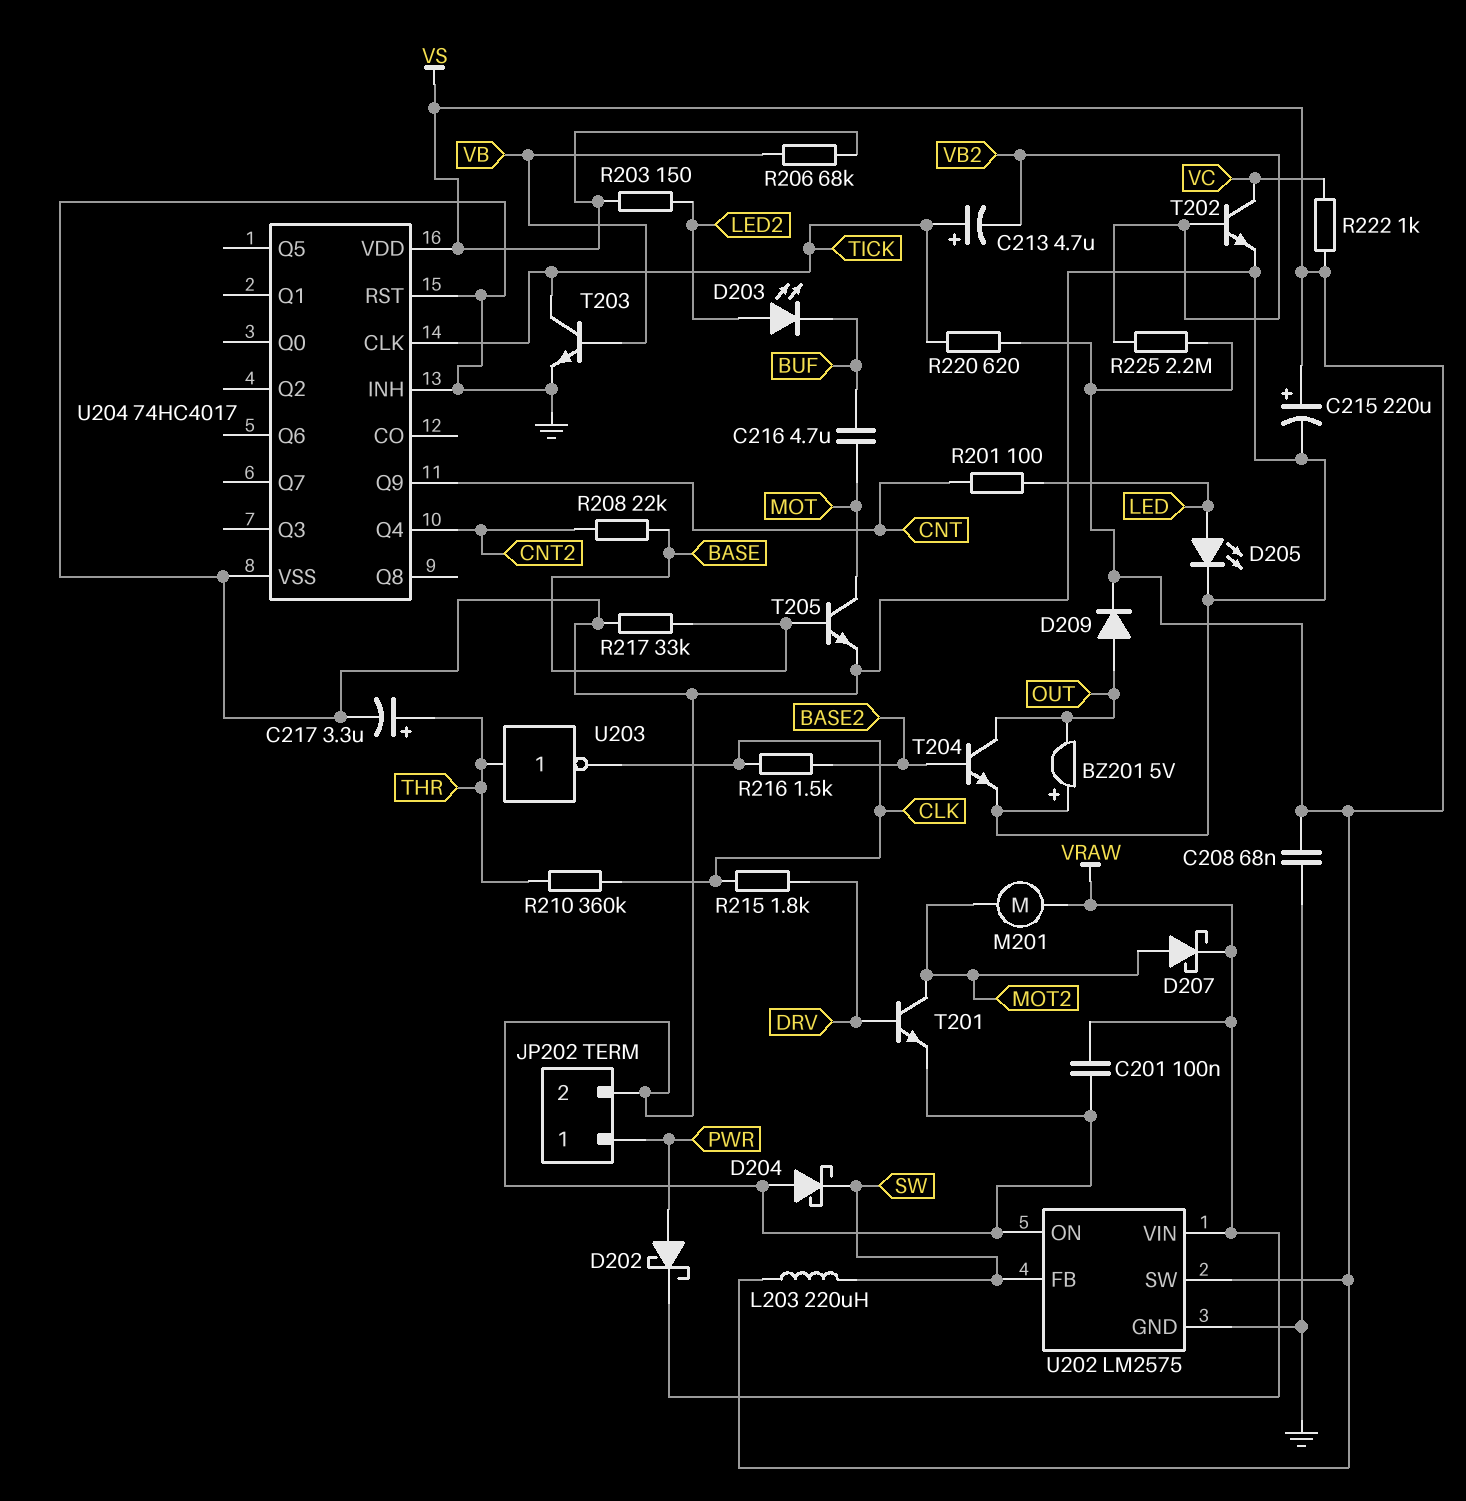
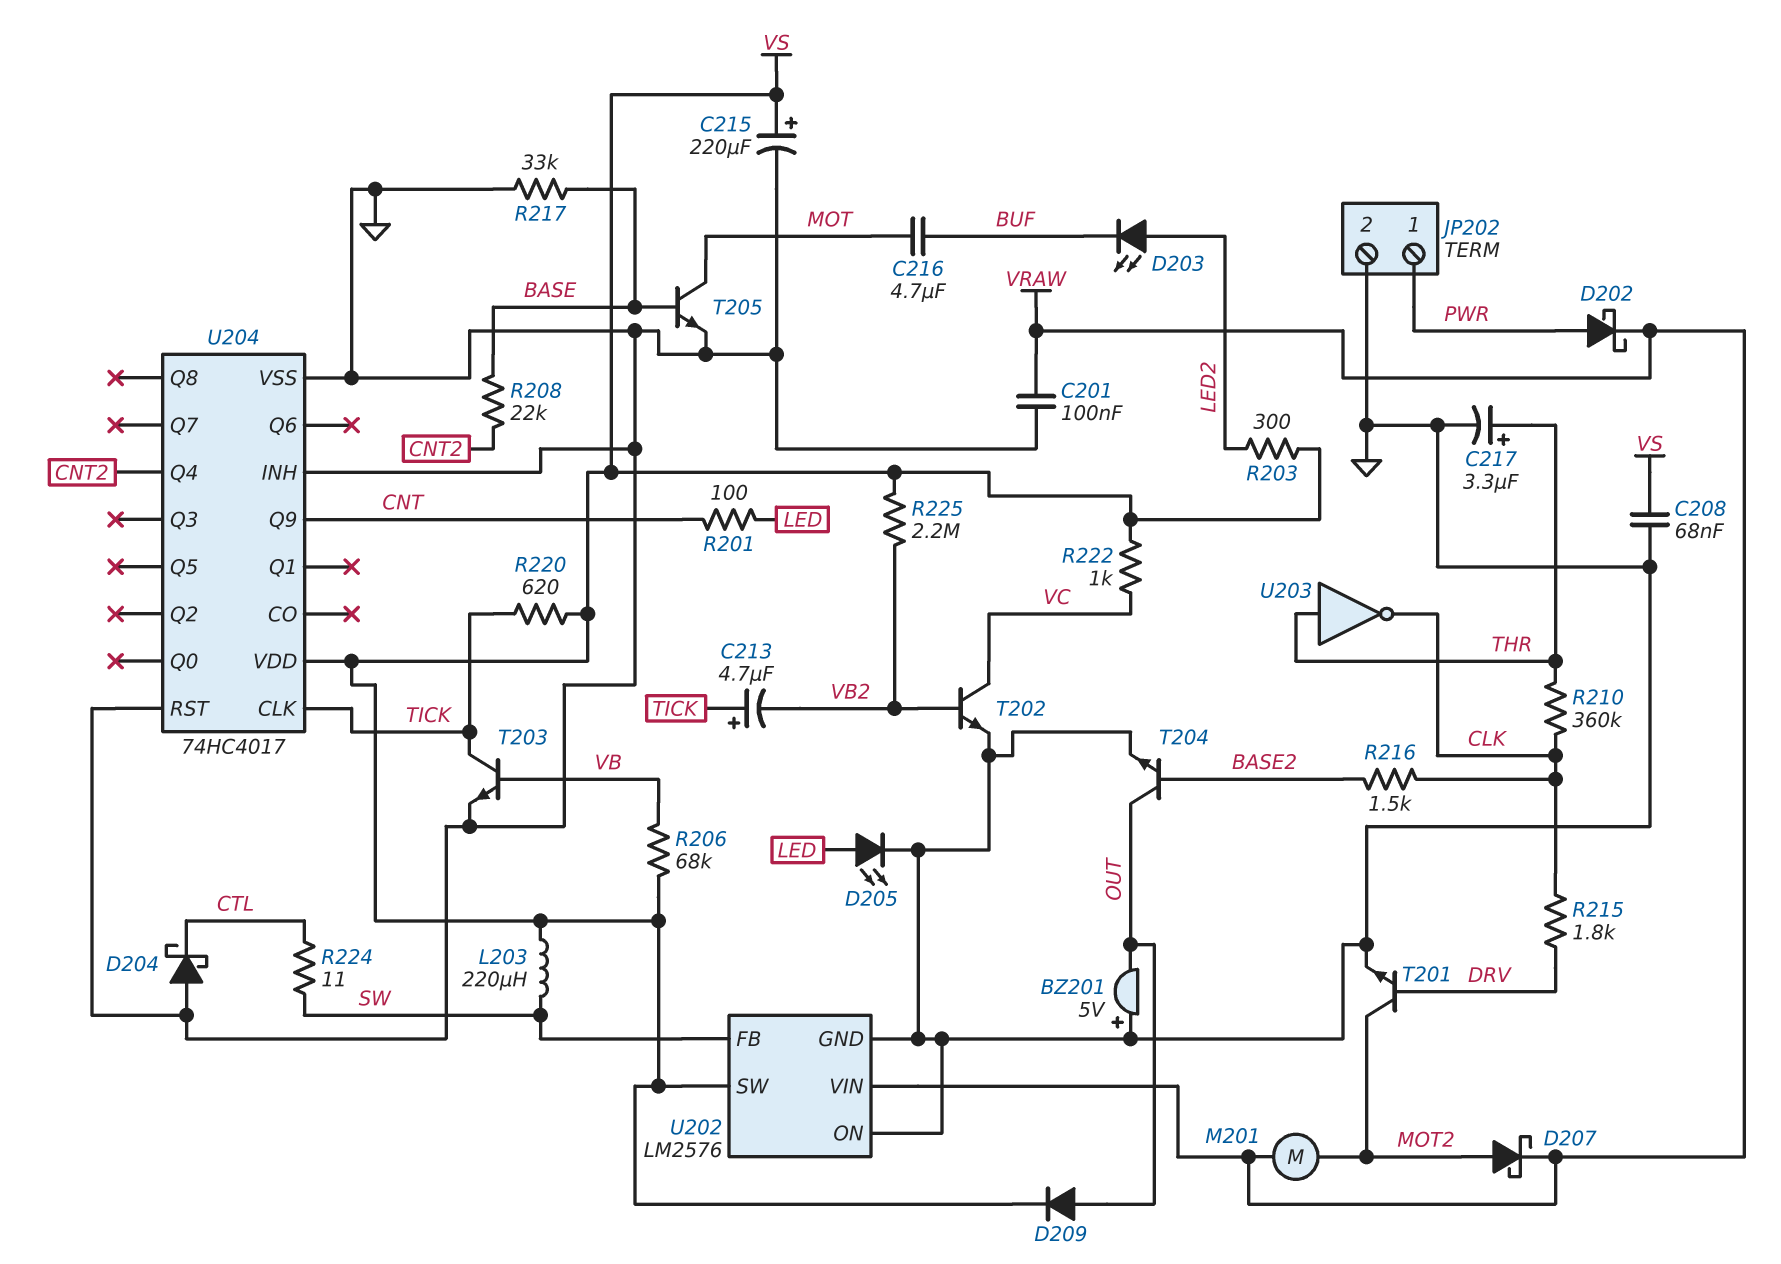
D204: schottky (A GND, K SW) -> schottky (A GND, K CTL)
R203: 150 (LED2, VS) -> 300 (LED2, VS)
R224: none -> 11 (CTL, SW)
U202: LM2575 -> LM2576

